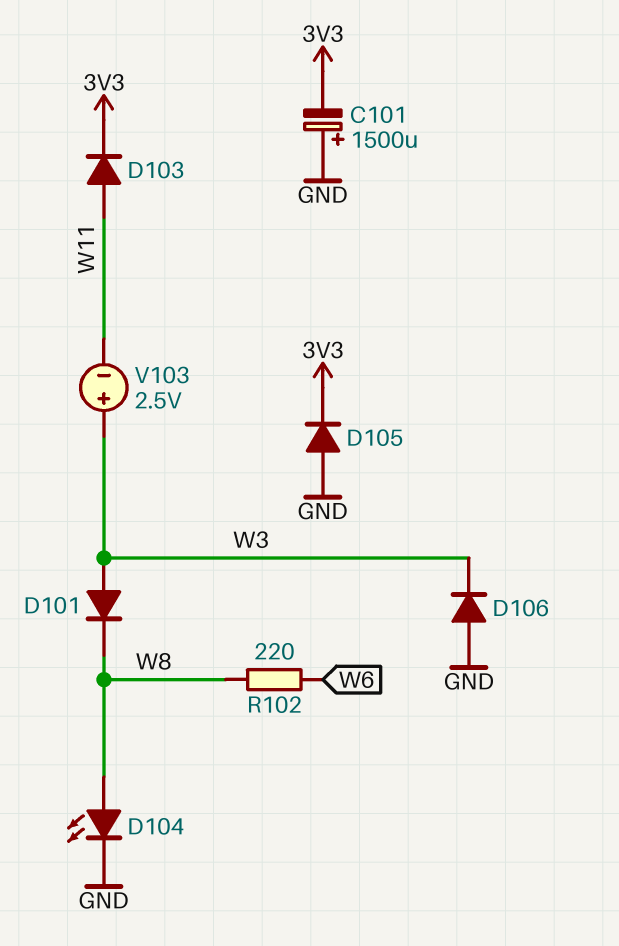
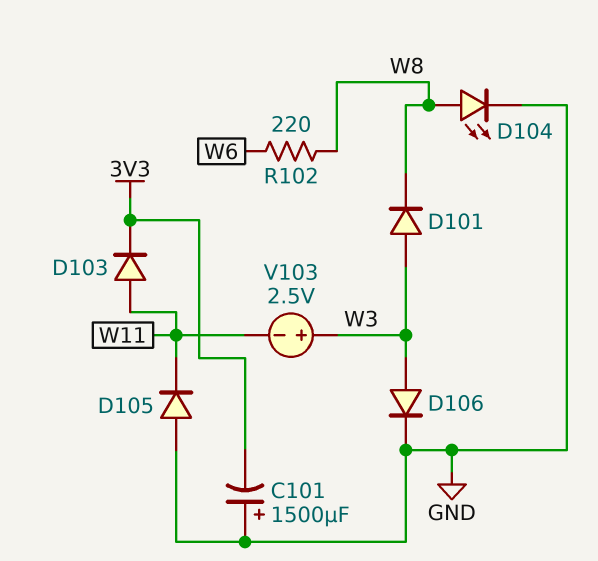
D105: diode (A GND, K 3V3) -> diode (A GND, K W11)
D106: diode (A GND, K W3) -> diode (A W3, K GND)

